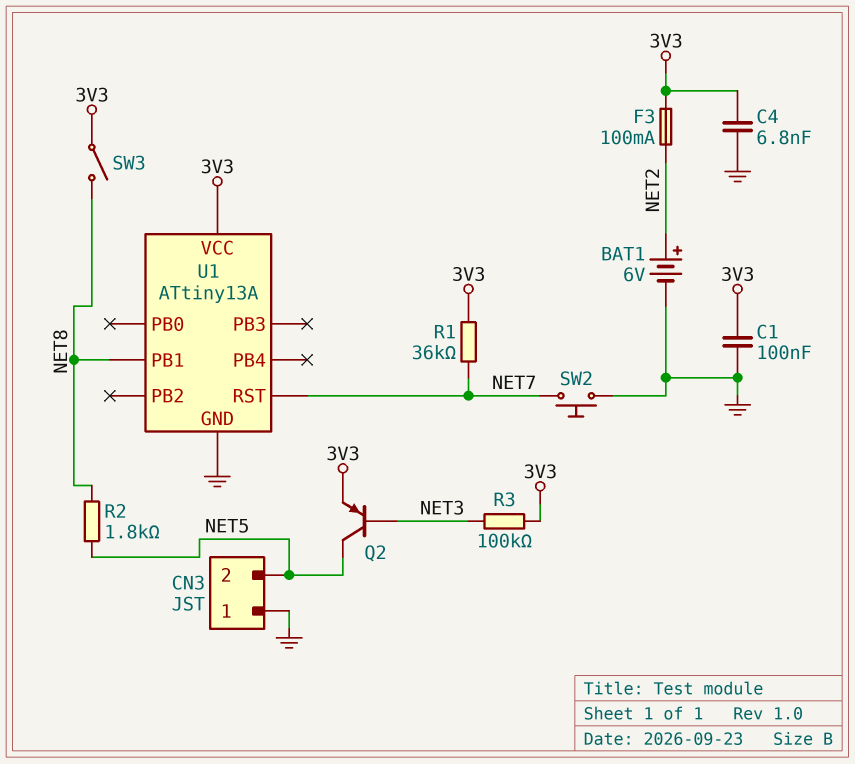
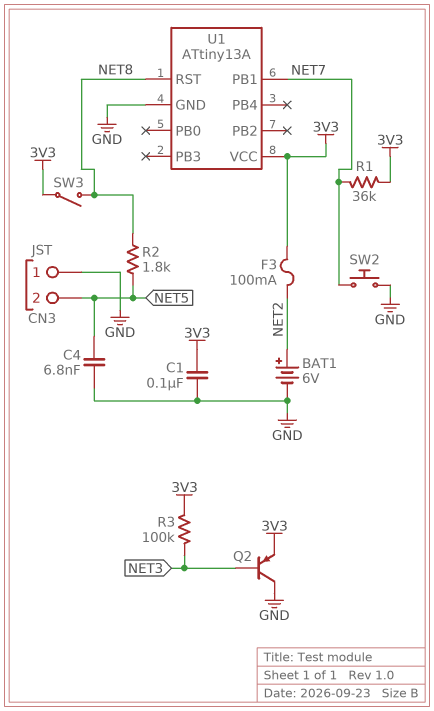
C4: 6.8nF (3V3, GND) -> 6.8nF (GND, NET5)
Q2: PNP (B NET3, C NET5, E 3V3) -> PNP (B NET3, C GND, E 3V3)
U1 pin PB1: NET8 -> NET7
U1 pin RST: NET7 -> NET8

